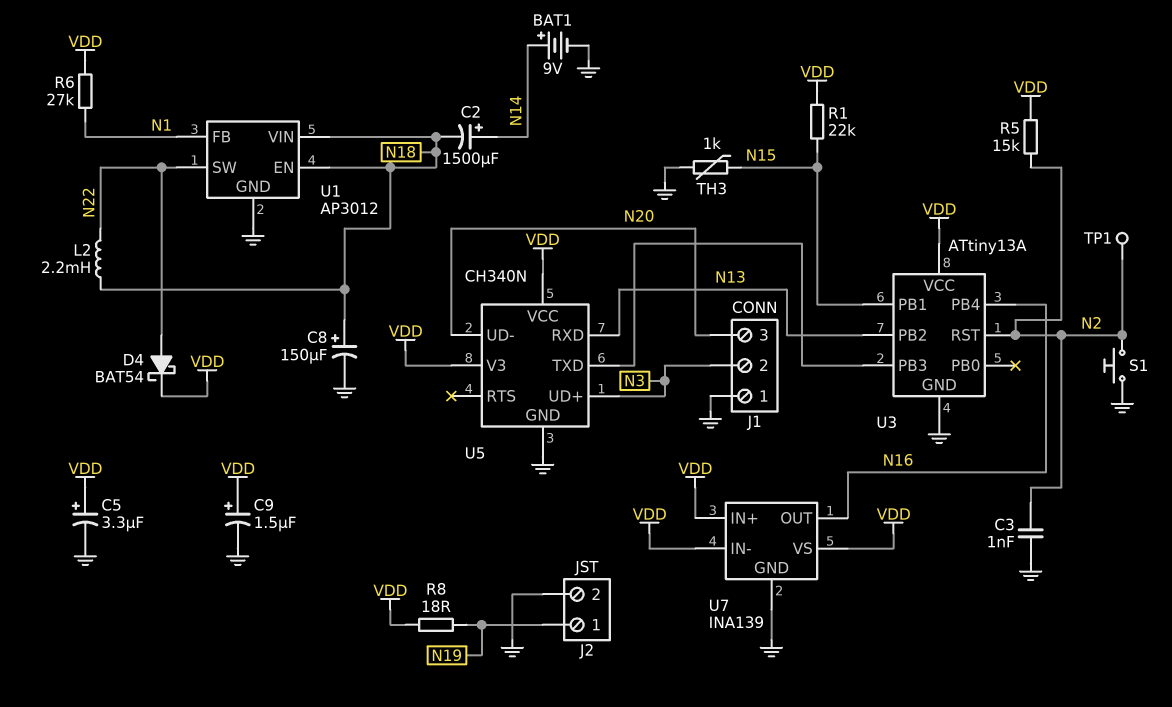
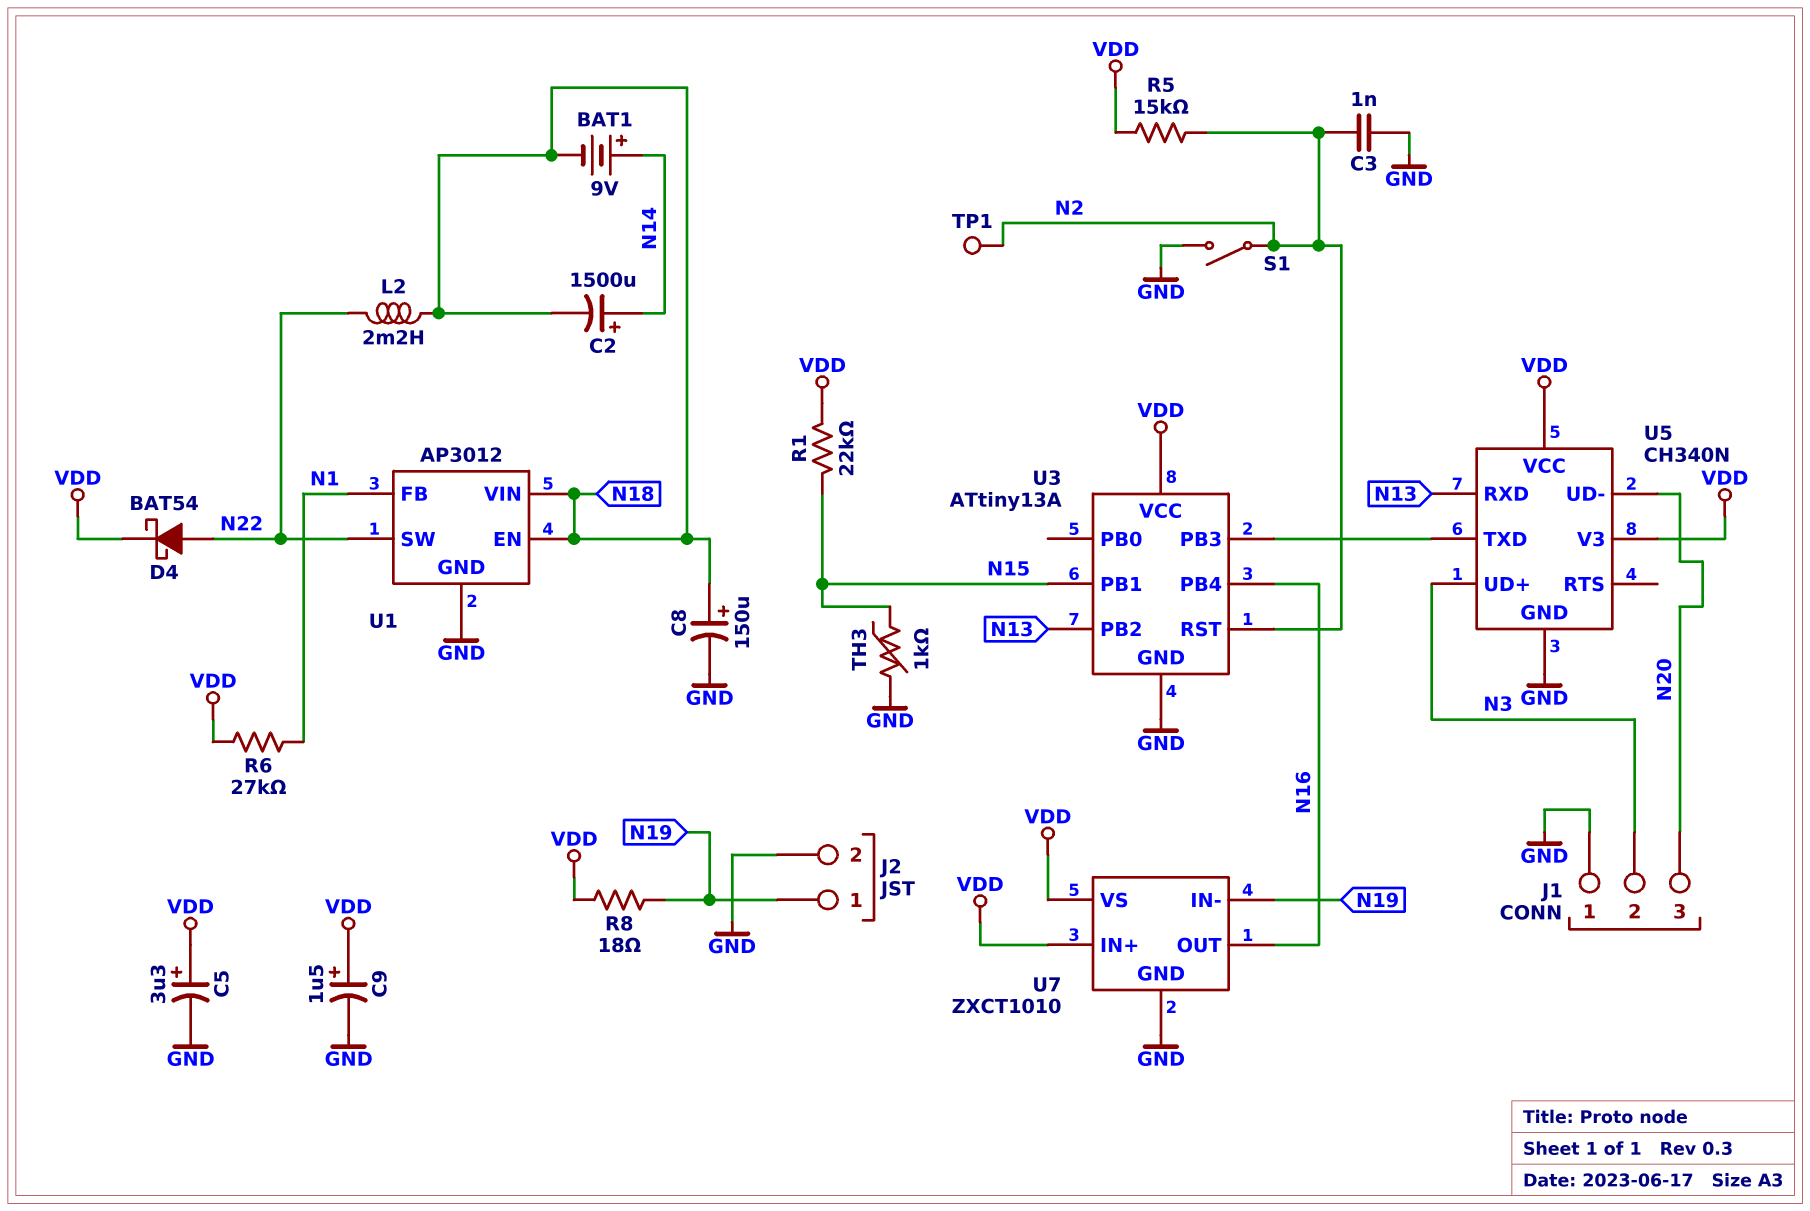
BAT1: 9V (plus N14, minus GND) -> 9V (plus N14, minus N18)
S1: button (GND, N2) -> switch (GND, N2)
U7: INA139 -> ZXCT1010
U7 pin IN-: VDD -> N19

